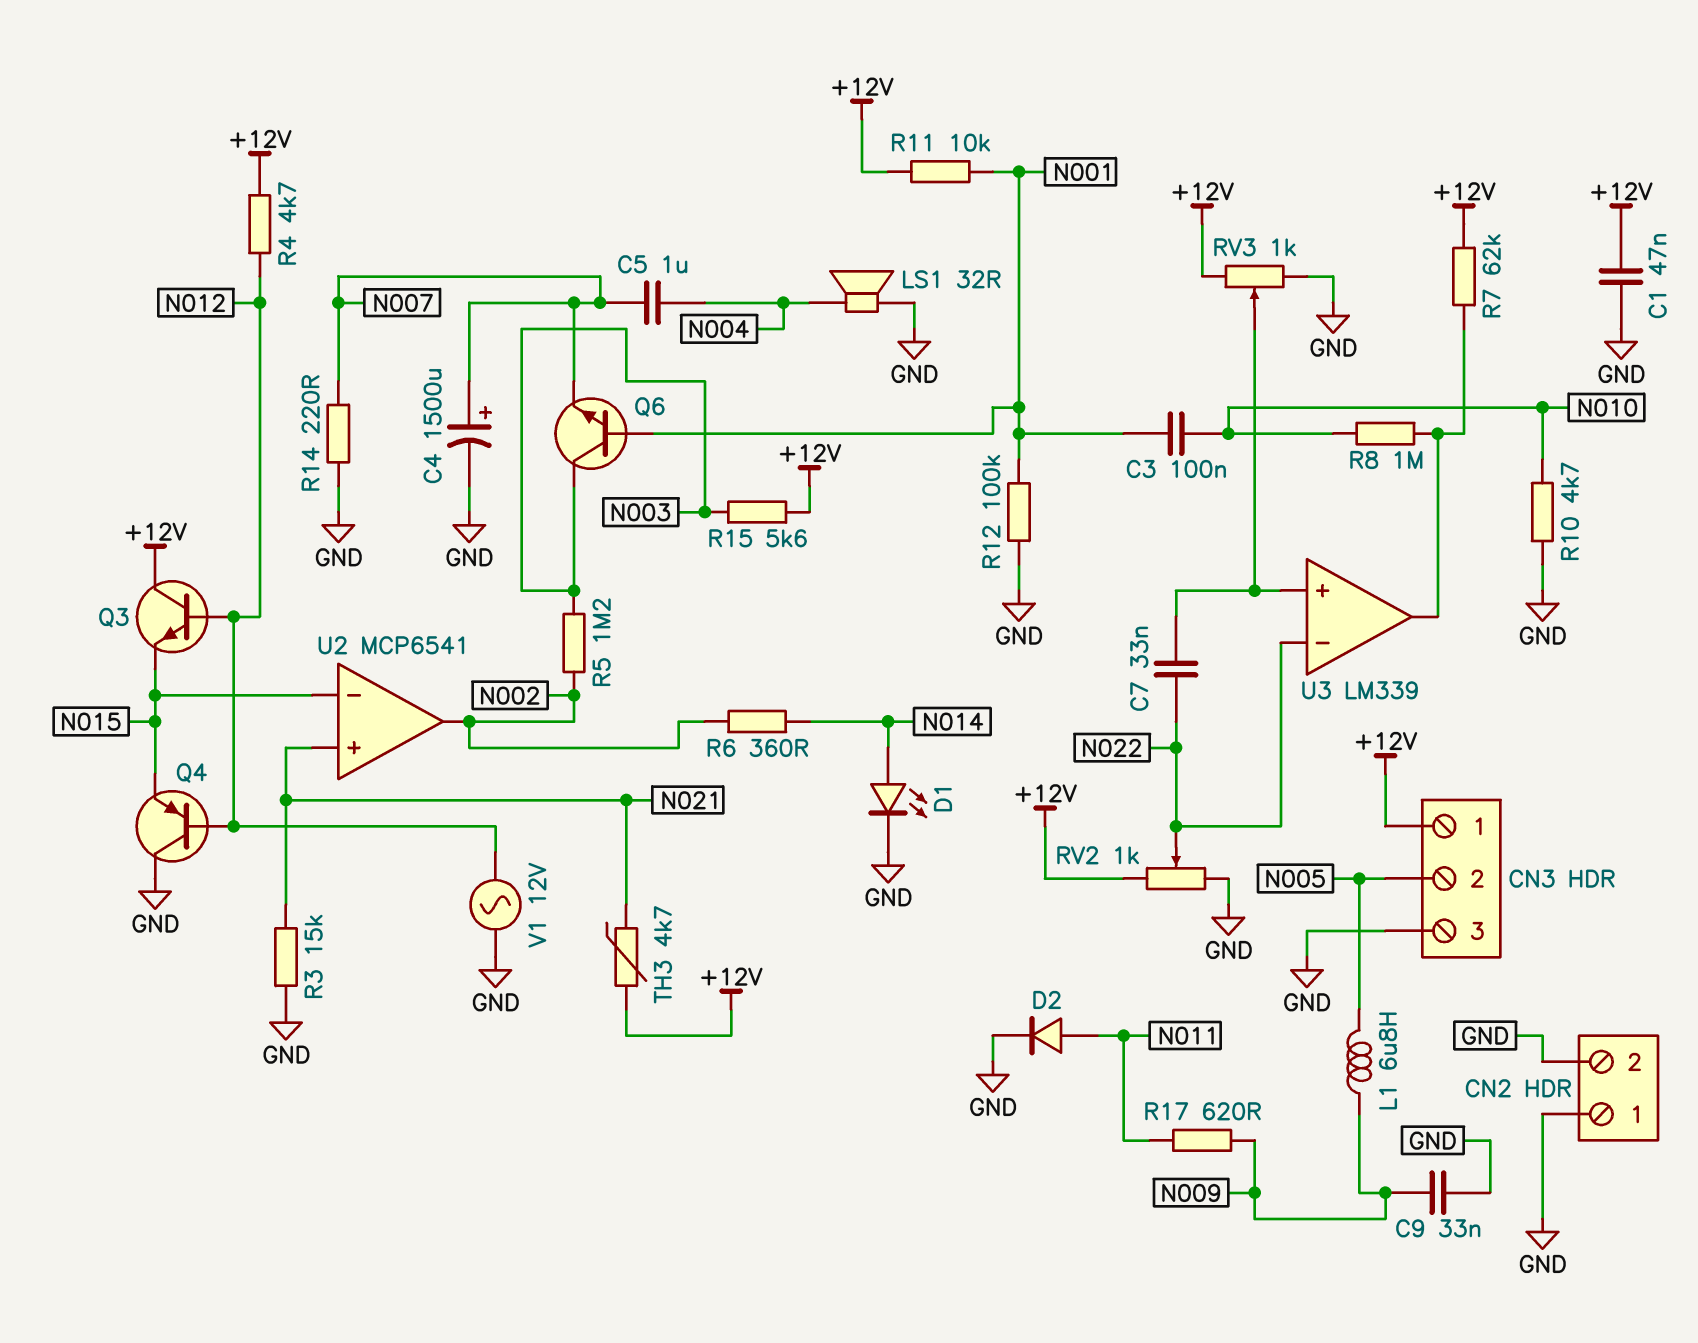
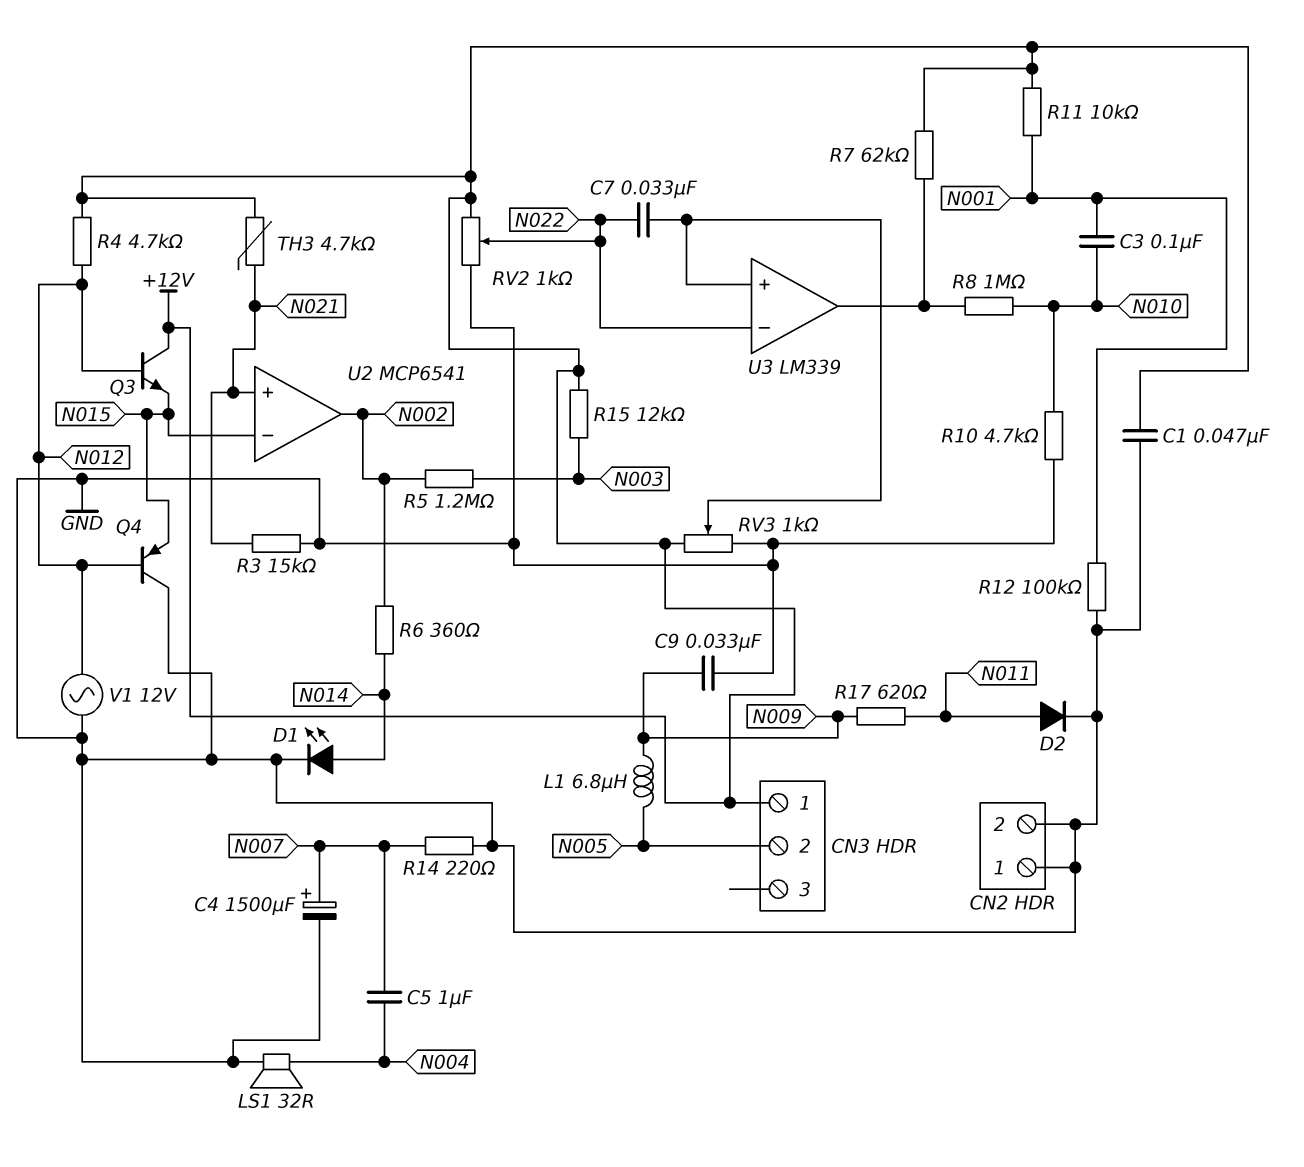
CN3 pin 3: GND -> none
Q6: NPN (B N001, C N003, E N007) -> none
R15: 5.6k (+12V, N003) -> 12k (+12V, N003)

